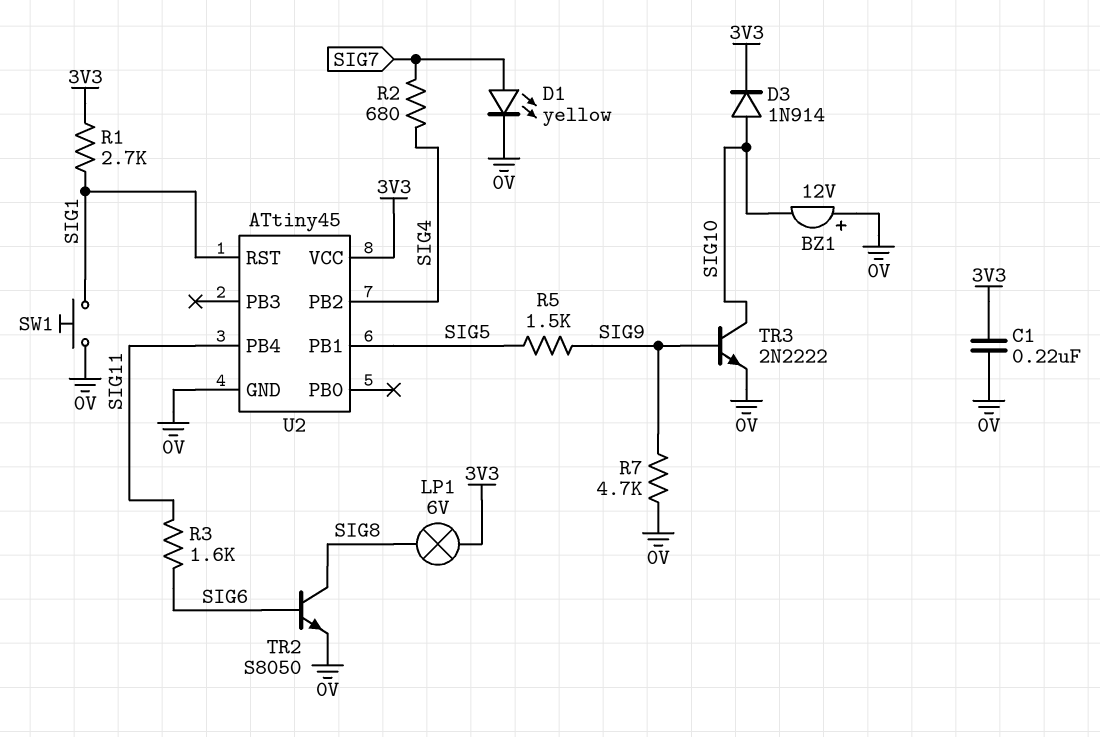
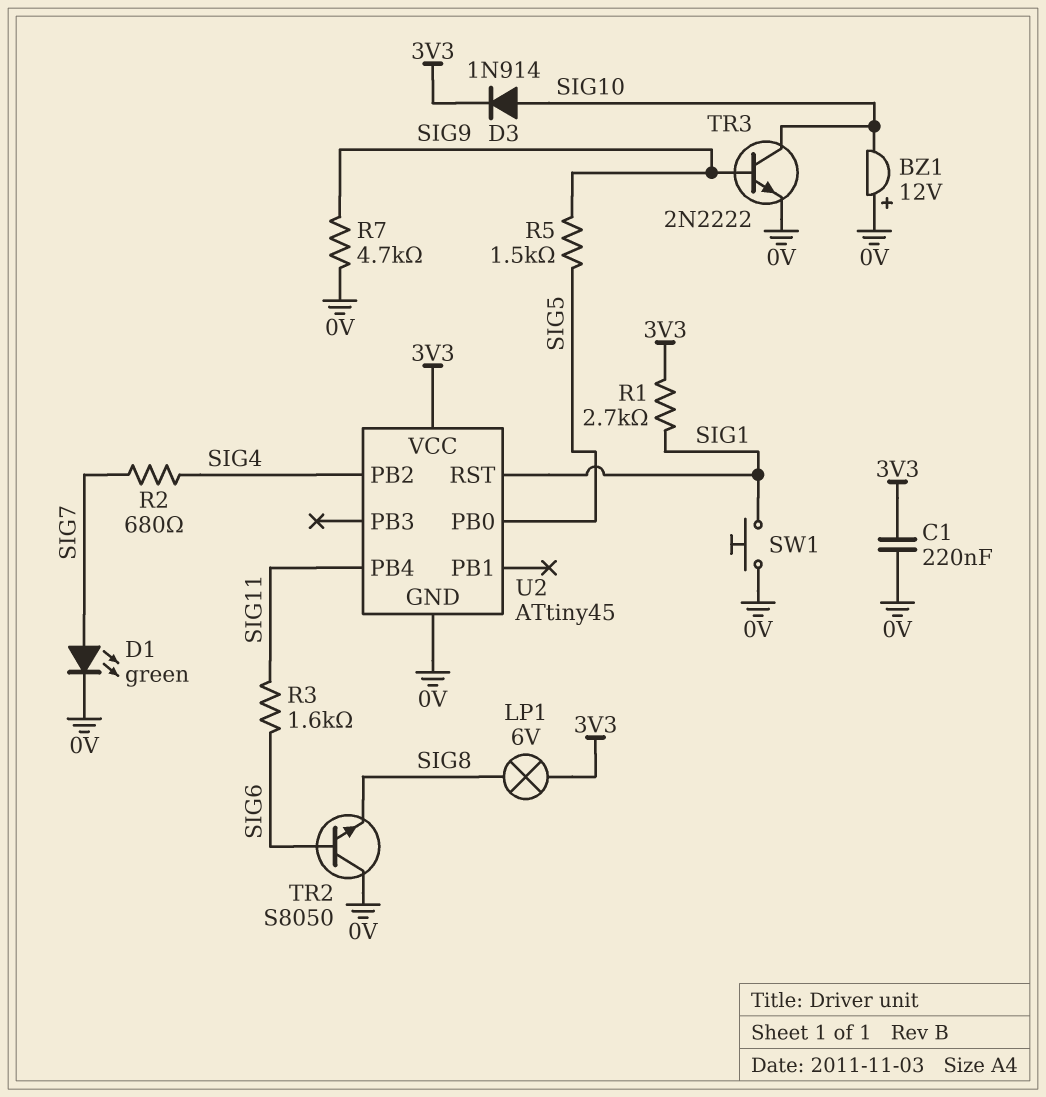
D1: LED yellow (A SIG7, K 0V) -> LED green (A SIG7, K 0V)
TR2: NPN S8050 (B SIG6, C SIG8, E 0V) -> NPN S8050 (B SIG6, C 0V, E SIG8)
U2 pin PB0: none -> SIG5
U2 pin PB1: SIG5 -> none

